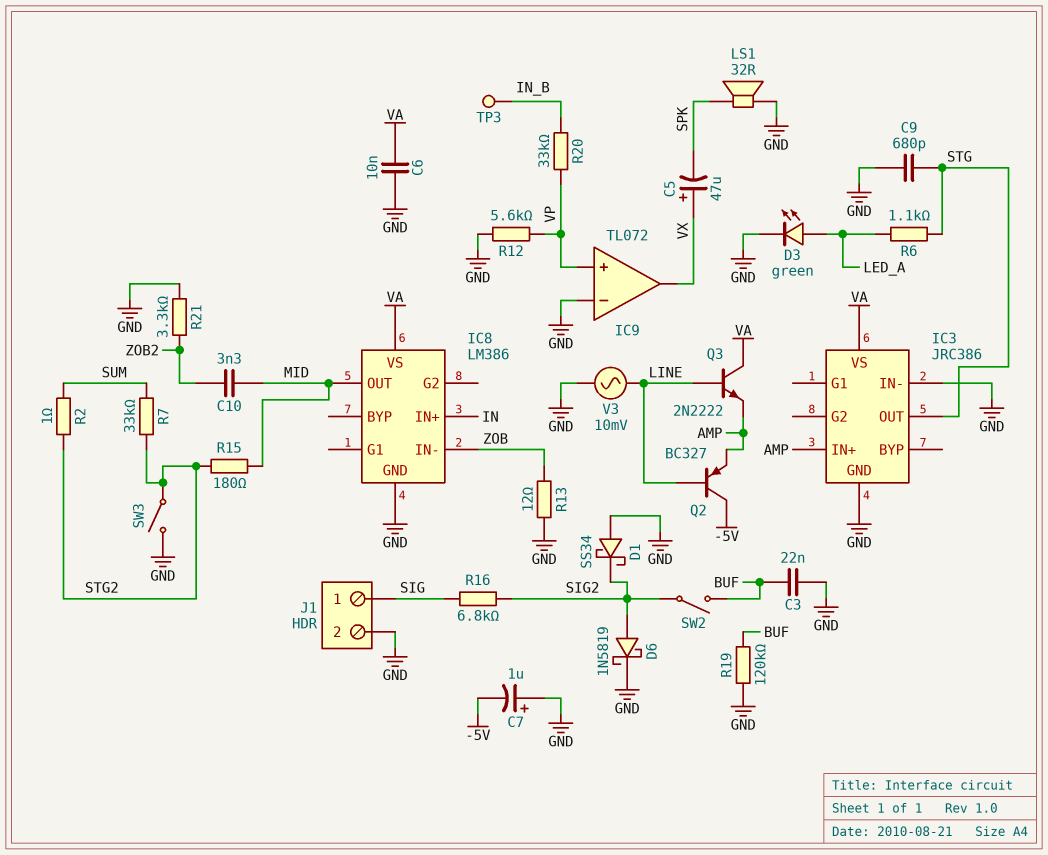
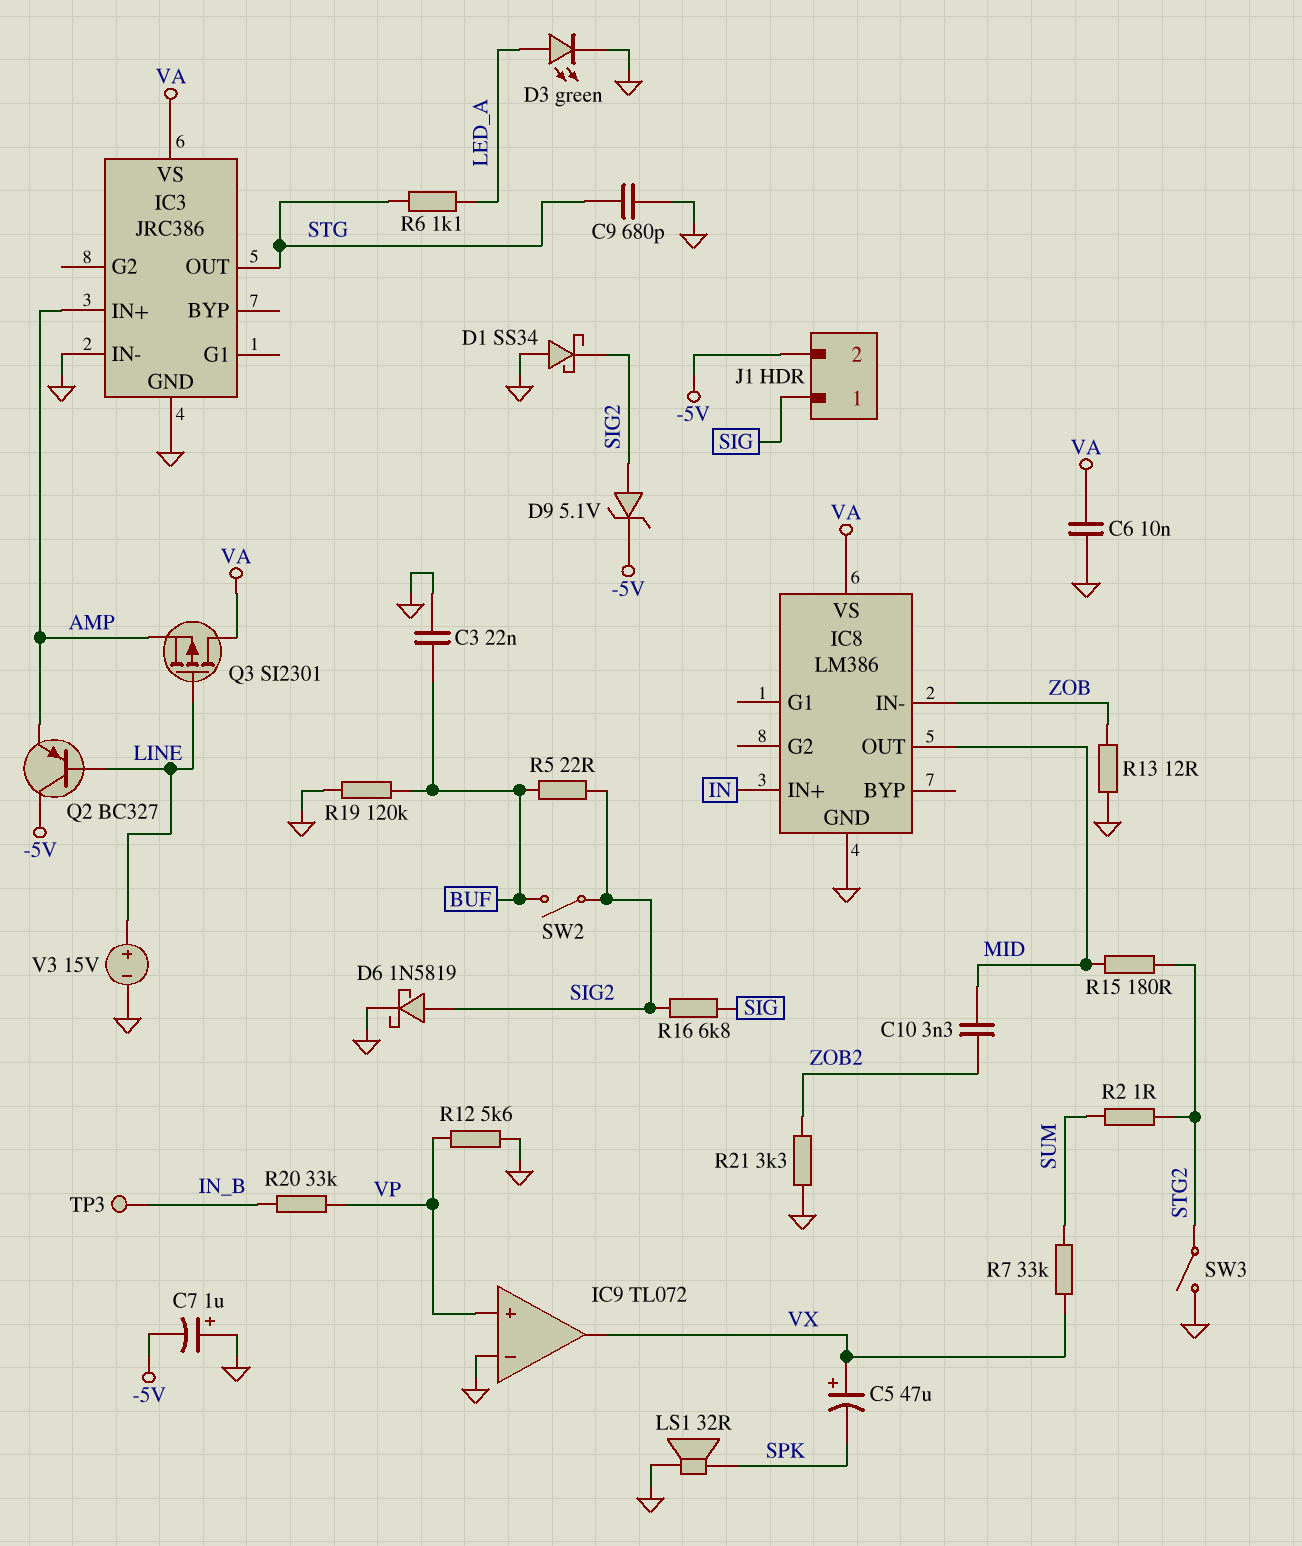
D9: none -> zener 5.1V (A SIG2, K -5V)
J1 pin 2: GND -> -5V
Q3: NPN 2N2222 (B LINE, C VA, E AMP) -> PMOS SI2301 (G LINE, D VA, S AMP)
R5: none -> 22 (BUF, SIG2)
R7: 33k (STG2, SUM) -> 33k (SUM, VX)
V3: AC 10mV (GND, LINE) -> 15V (plus LINE, minus GND)

